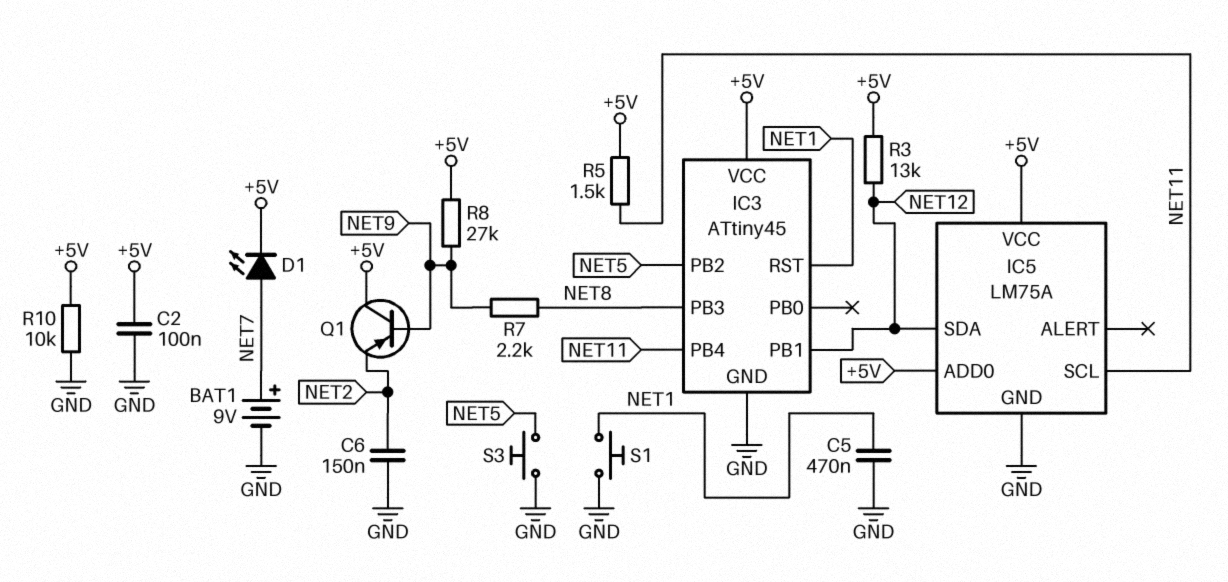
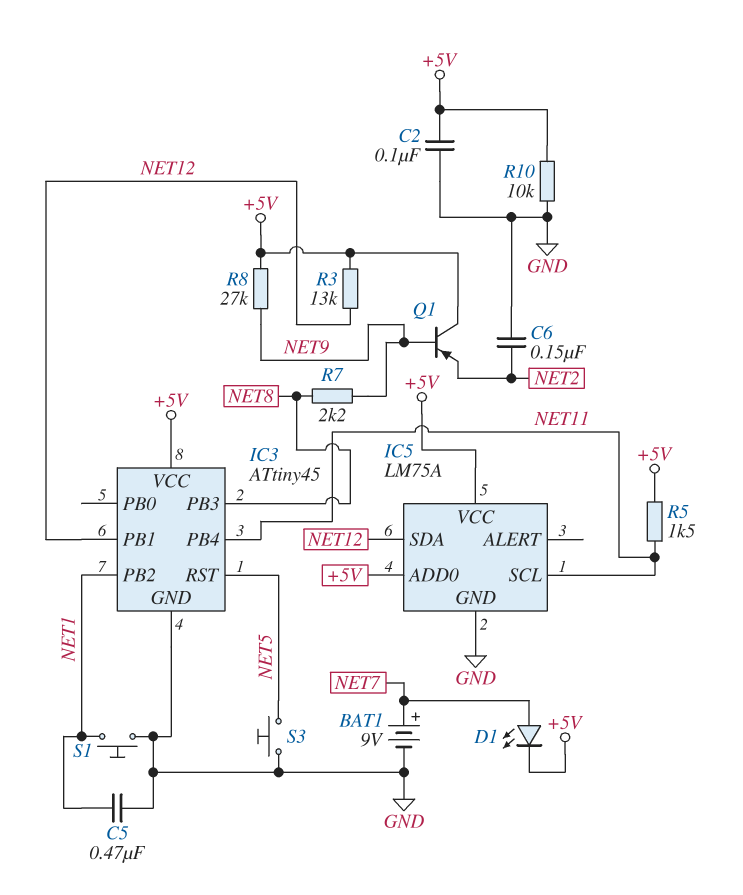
IC3 pin PB2: NET5 -> NET1
IC3 pin RST: NET1 -> NET5

